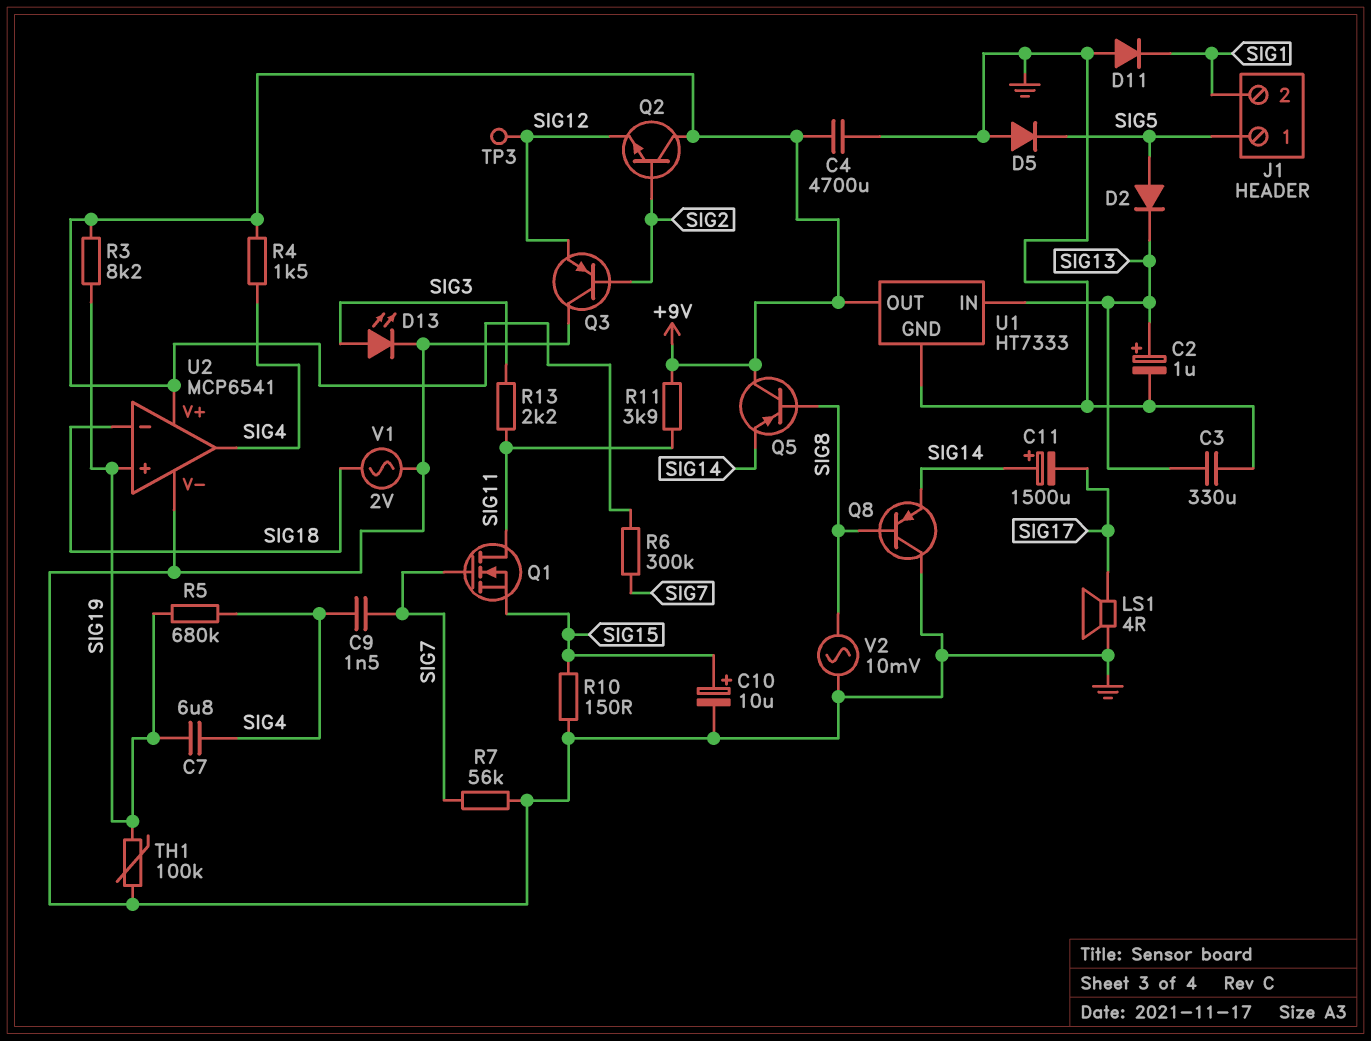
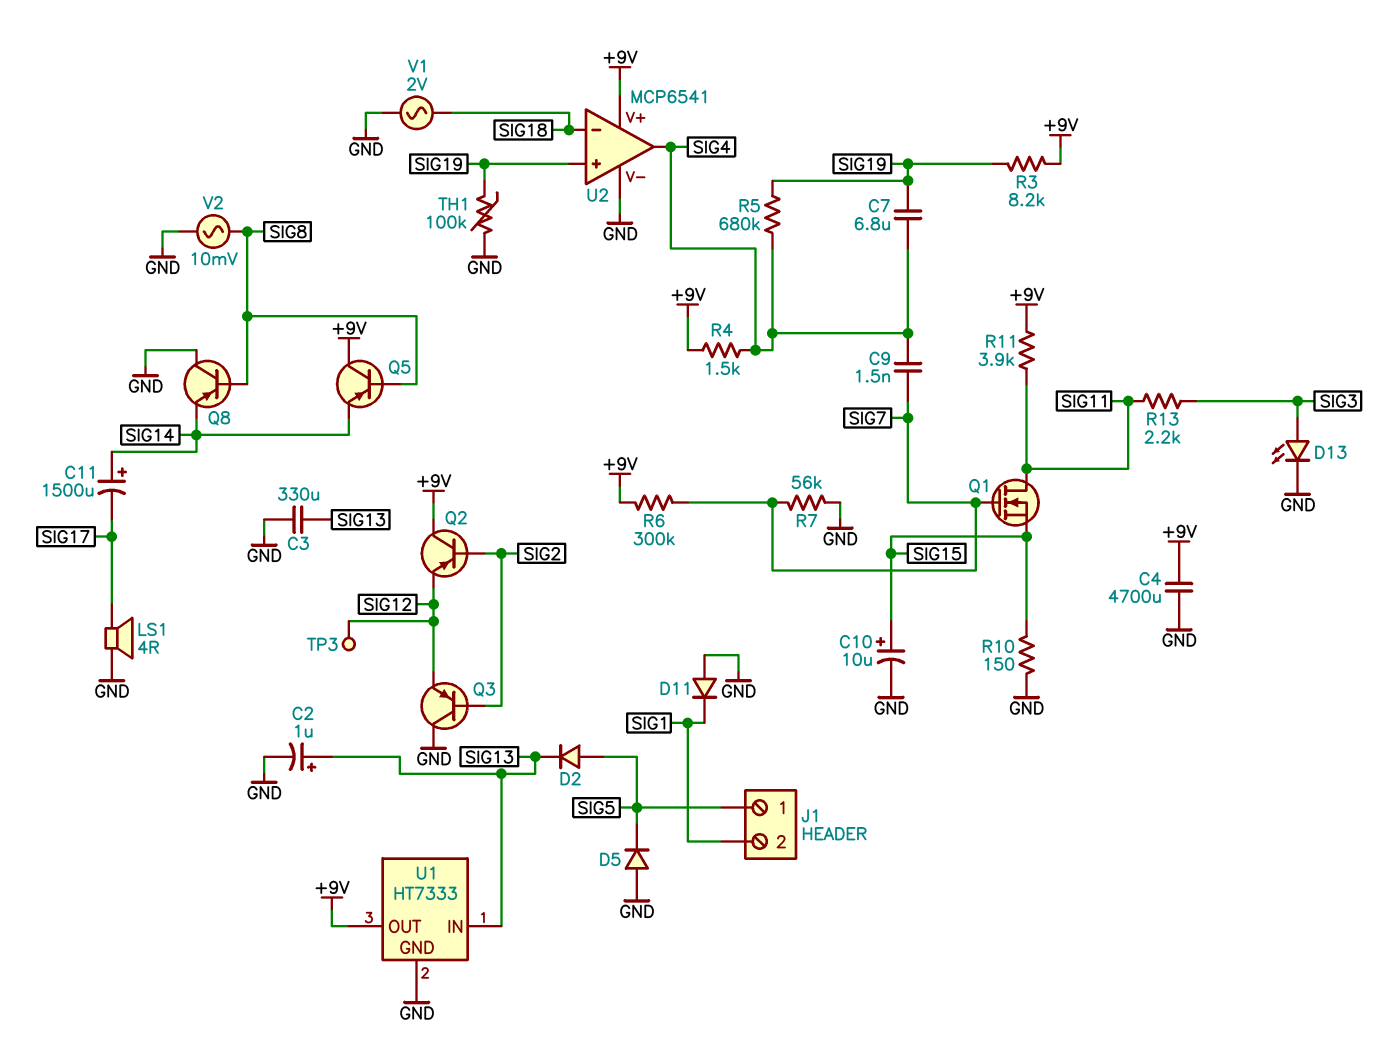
Q2: NPN (B SIG2, C +9V, E SIG12) -> PNP (B SIG2, C +9V, E SIG12)

